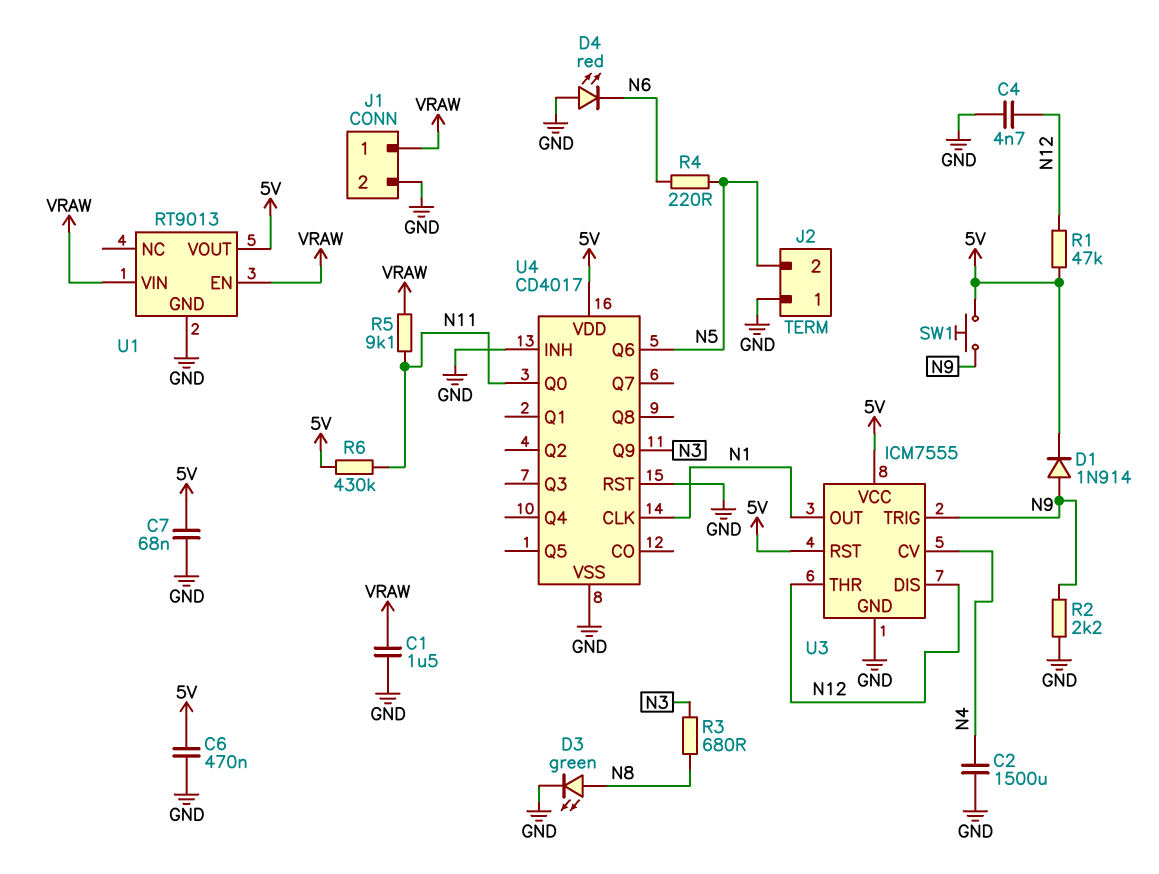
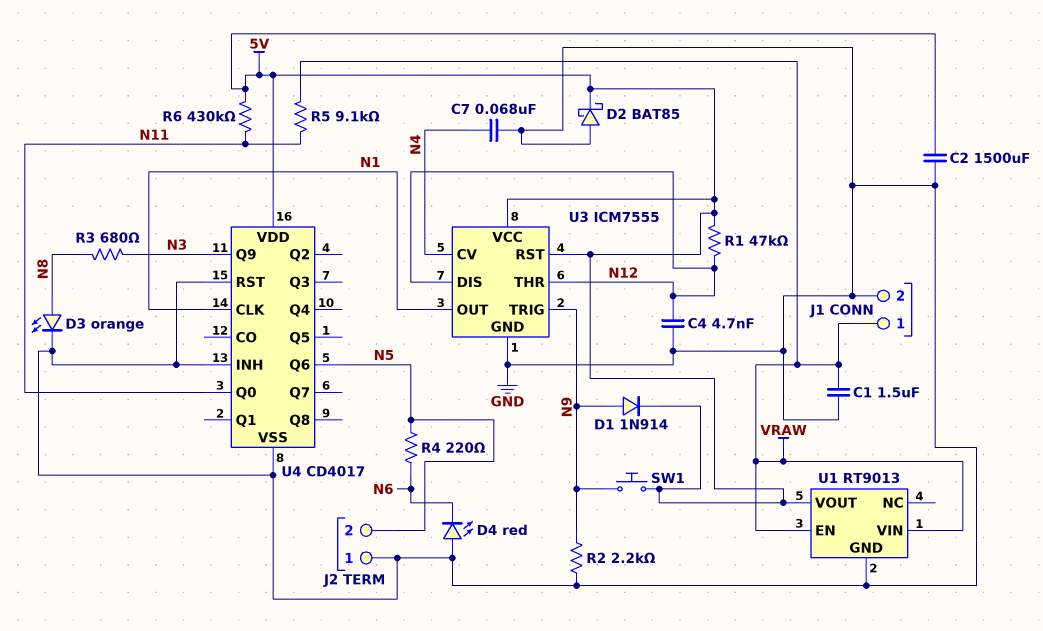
C2: 1500uF (GND, N4) -> 1500uF (5V, GND)
C6: 470nF (5V, GND) -> none
C7: 68nF (5V, GND) -> 68nF (GND, N4)
D2: none -> schottky BAT85 (A GND, K 5V)
D3: LED green (A N8, K GND) -> LED orange (A N8, K GND)

